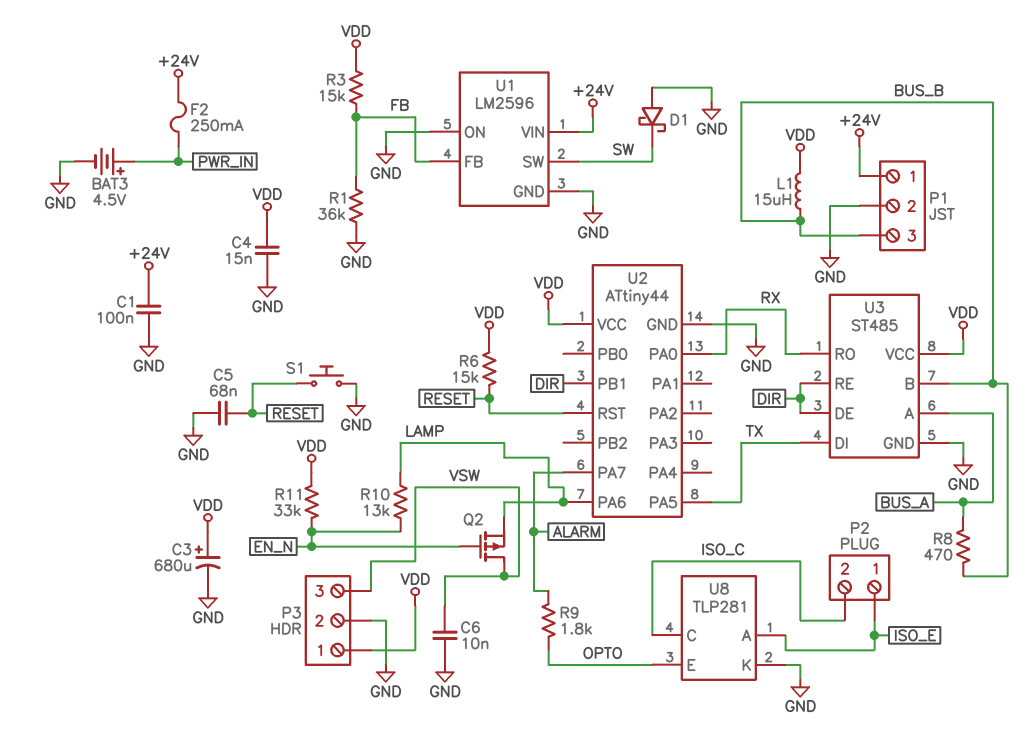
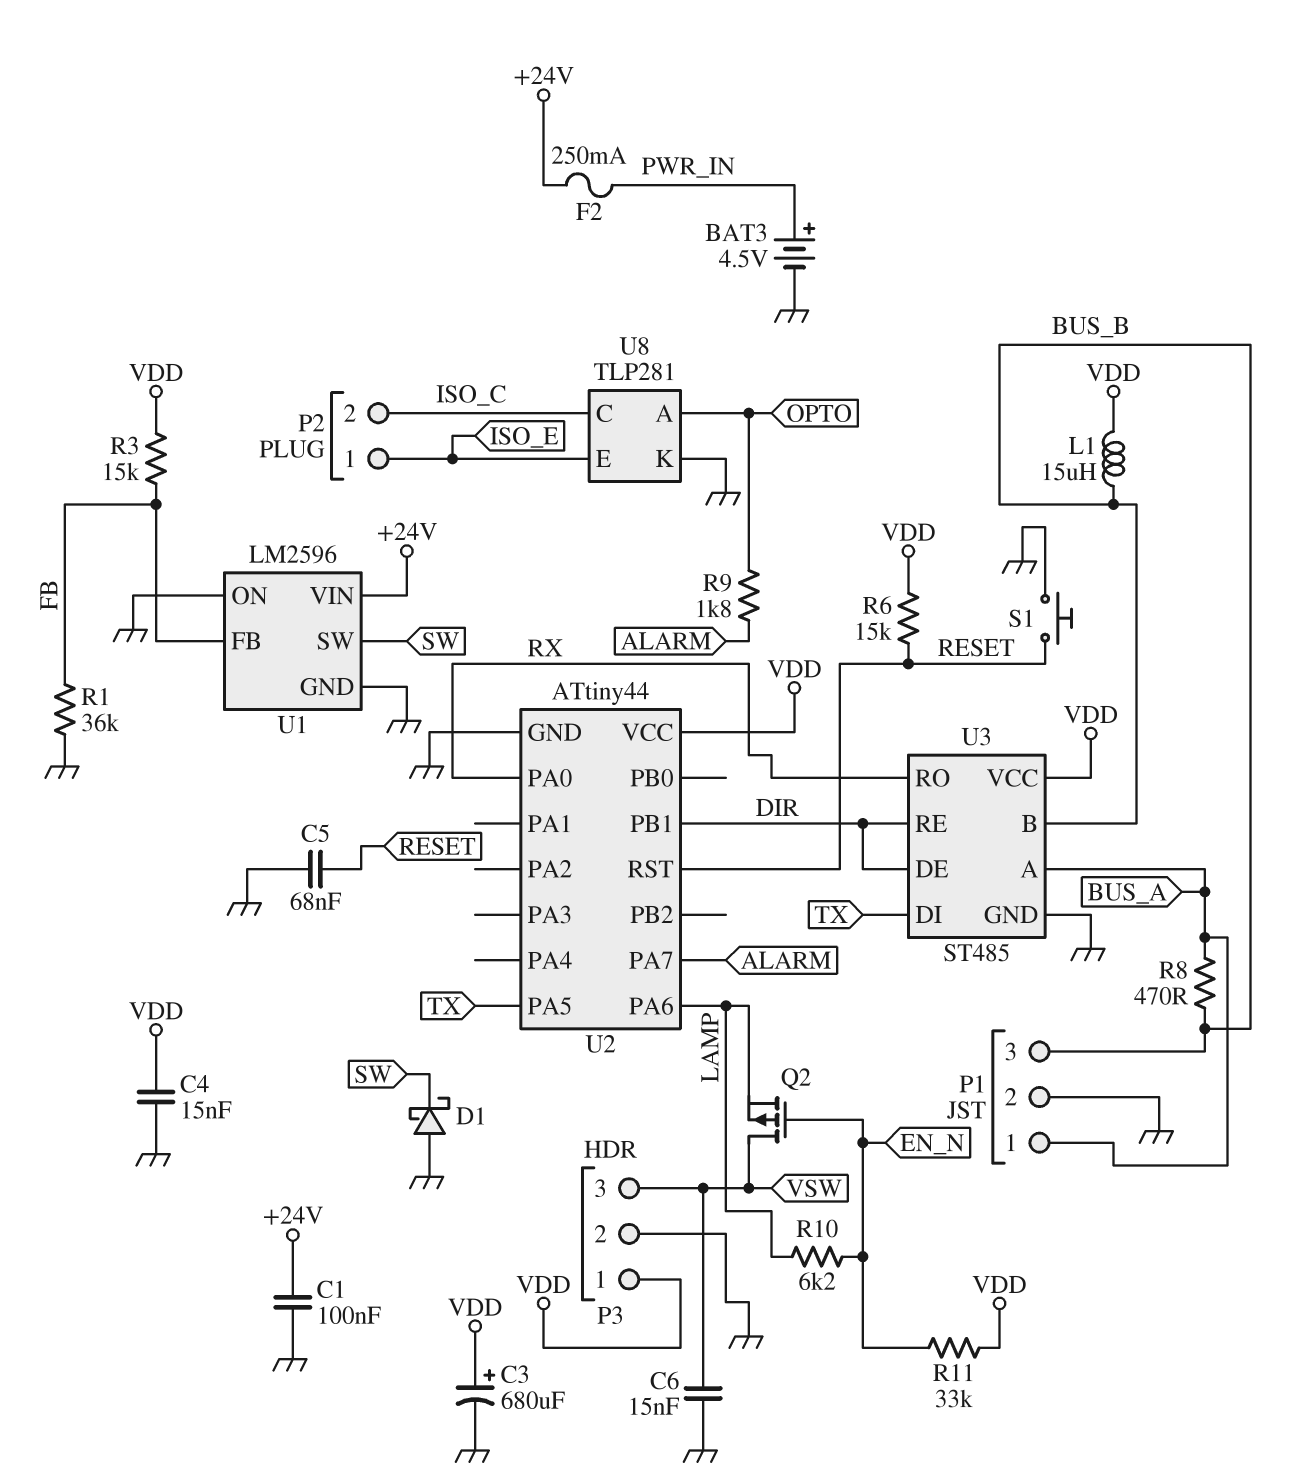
C6: 10nF (GND, VSW) -> 15nF (GND, VSW)
P1 pin 1: +24V -> BUS_A
R10: 13k (EN_N, LAMP) -> 6.2k (EN_N, LAMP)
U8 pin A: ISO_E -> OPTO
U8 pin E: OPTO -> ISO_E

